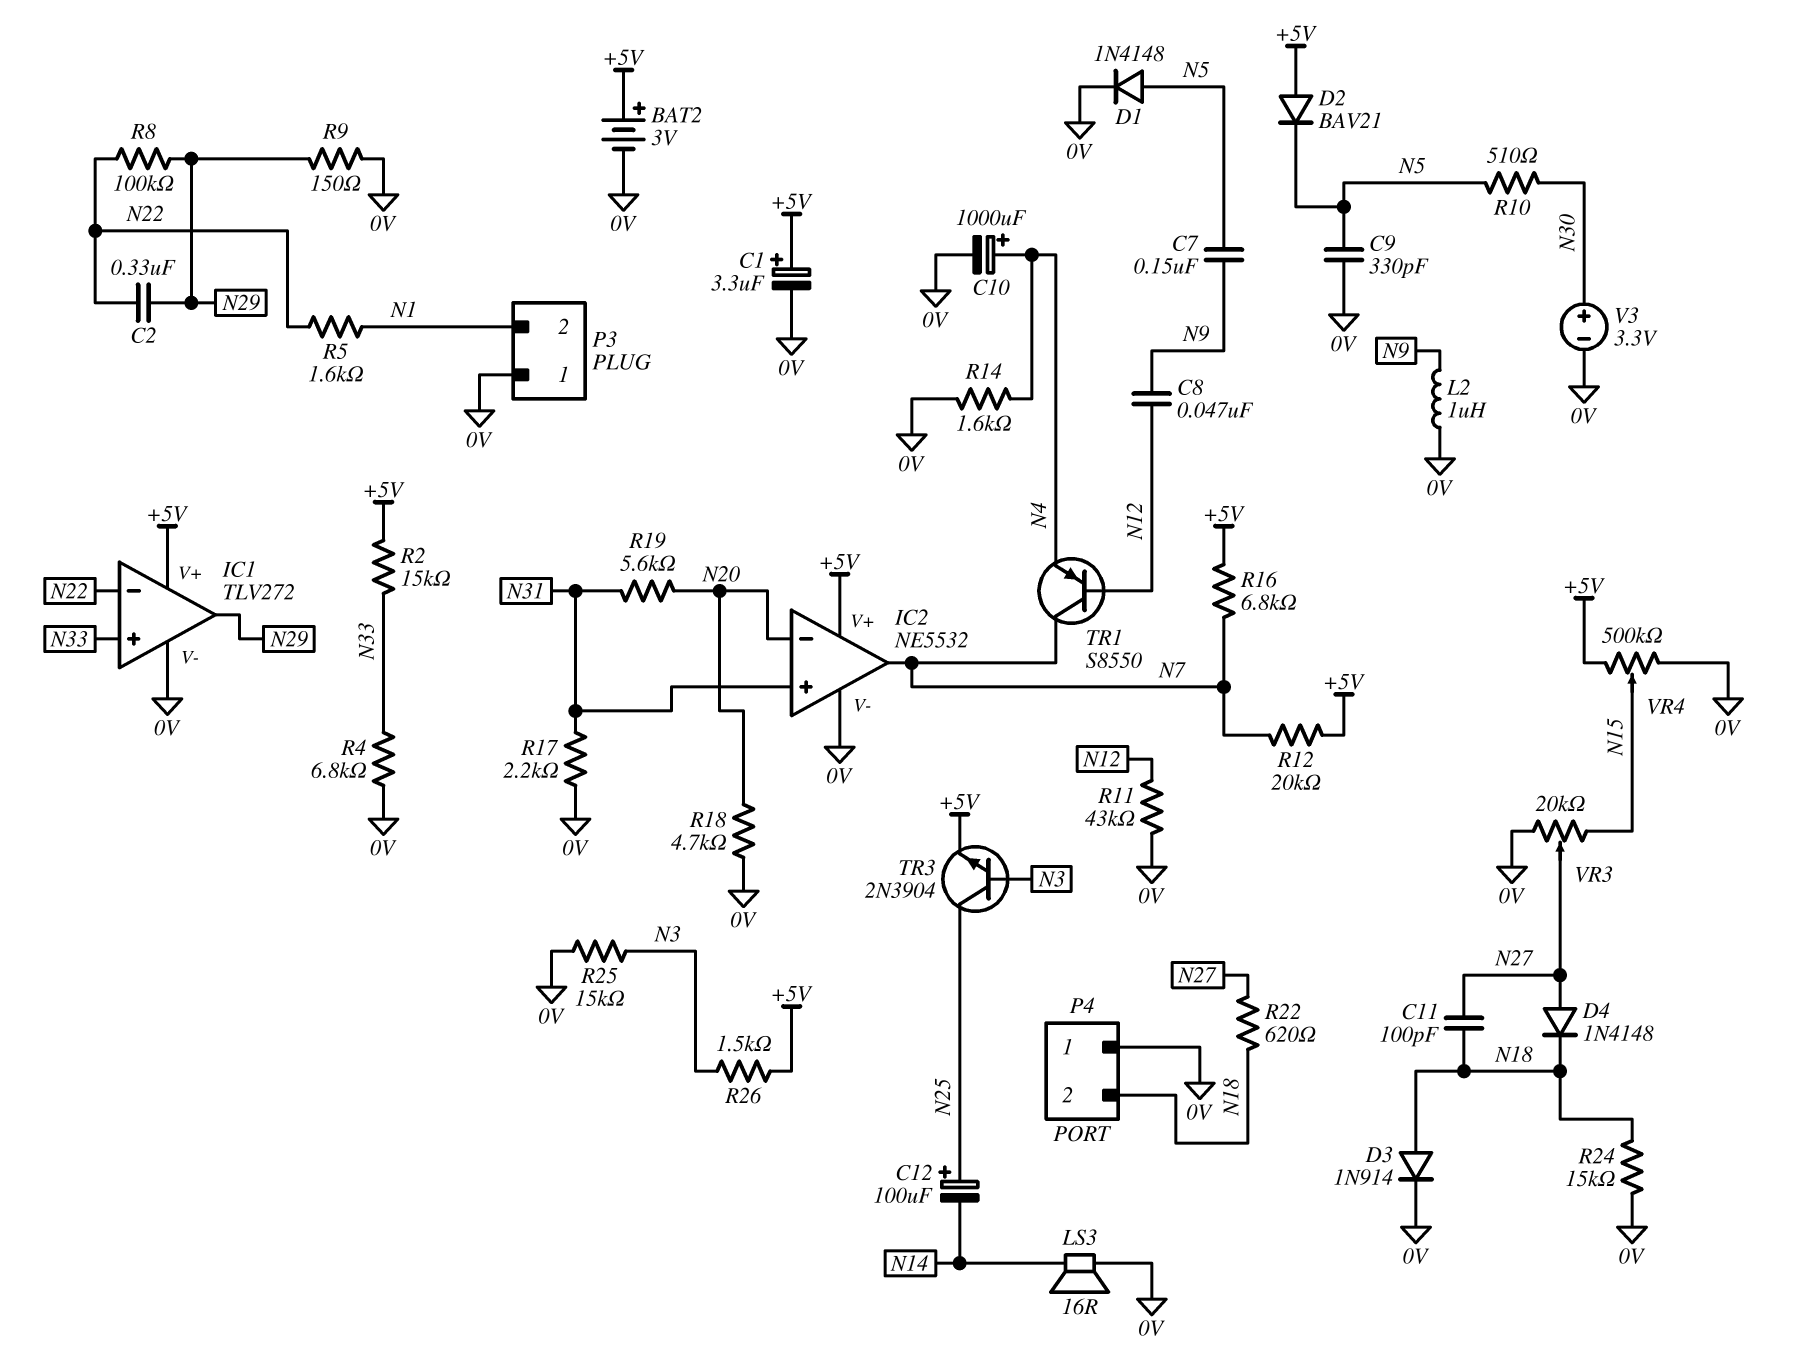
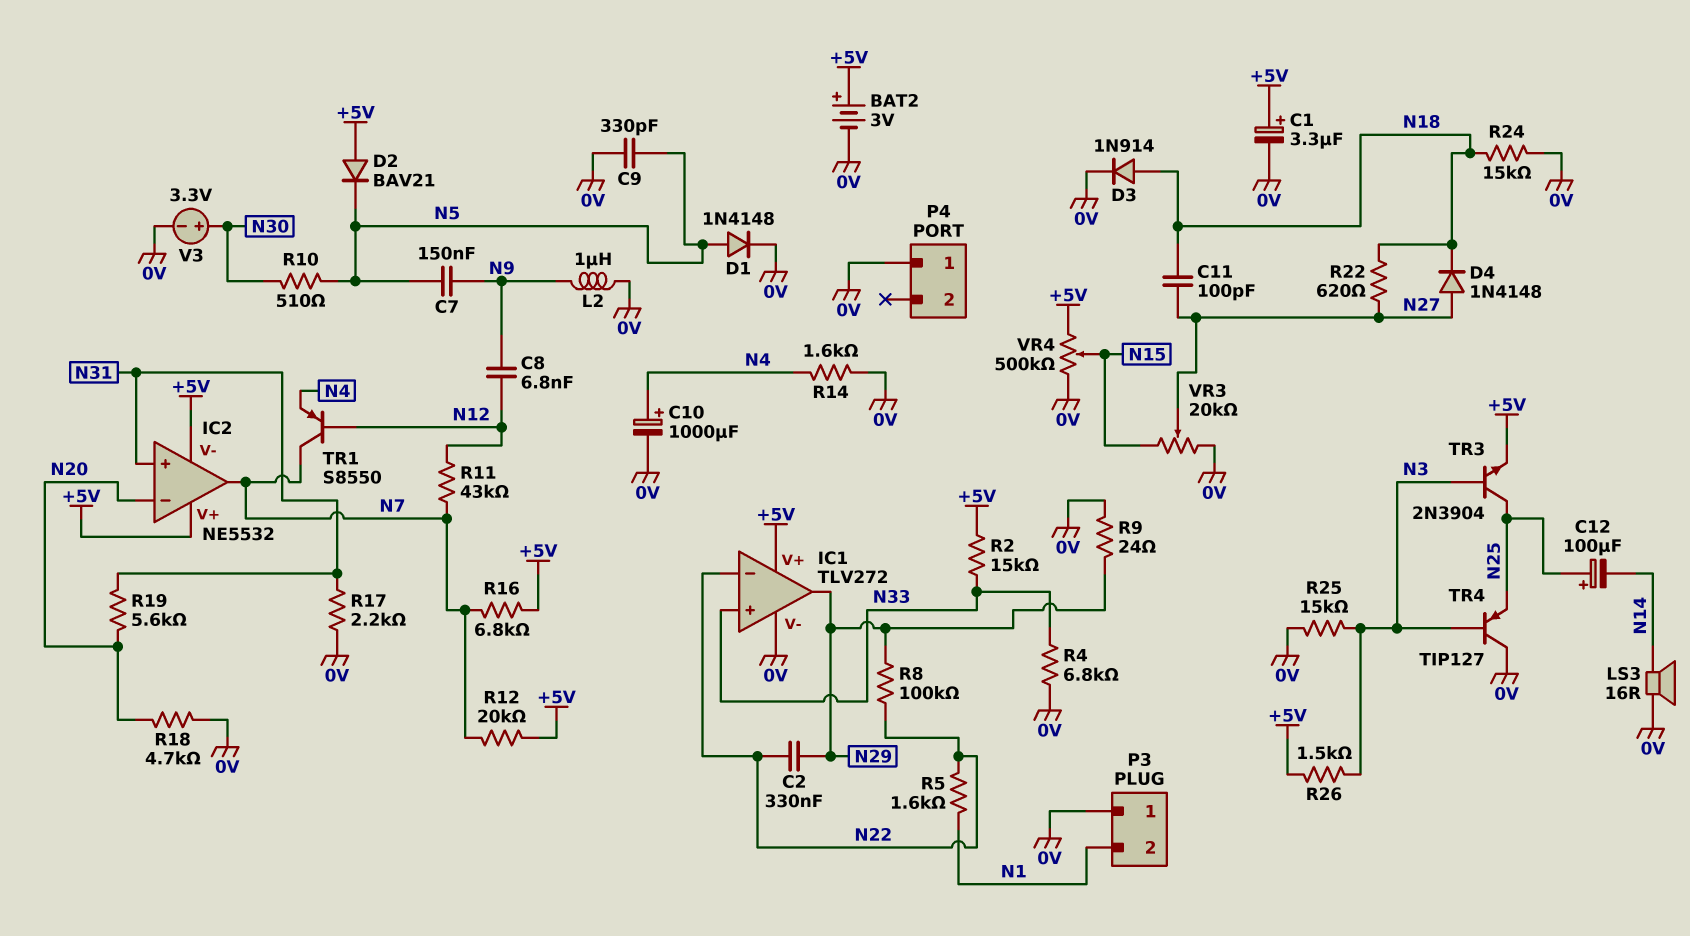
C8: 47nF (N9, N12) -> 6.8nF (N9, N12)
IC2 pin V-: 0V -> +5V
P4 pin 2: N18 -> none
R9: 150 (0V, N29) -> 24 (0V, N29)
R11: 43k (0V, N12) -> 43k (N7, N12)
TR4: none -> PNP TIP127 (B N3, C 0V, E N25)

